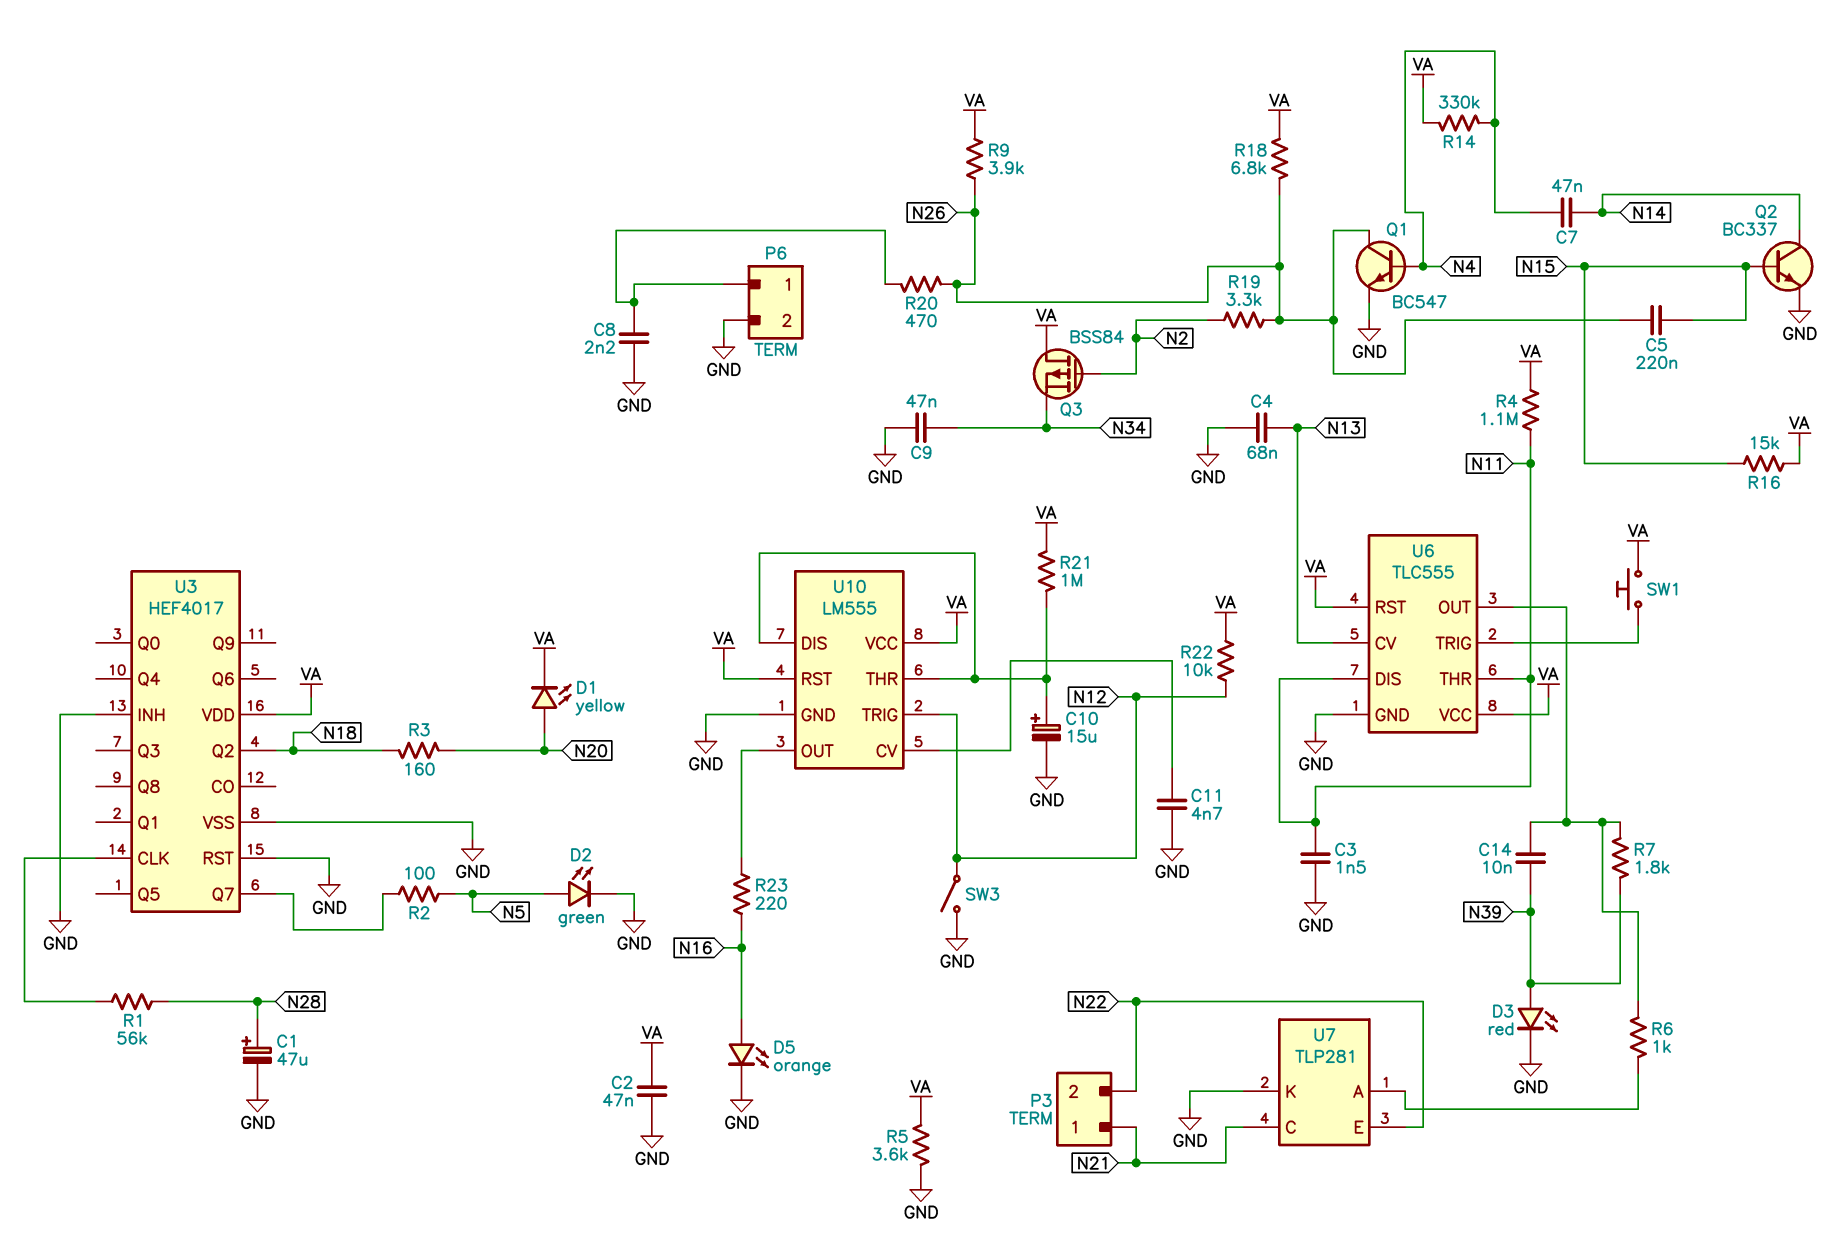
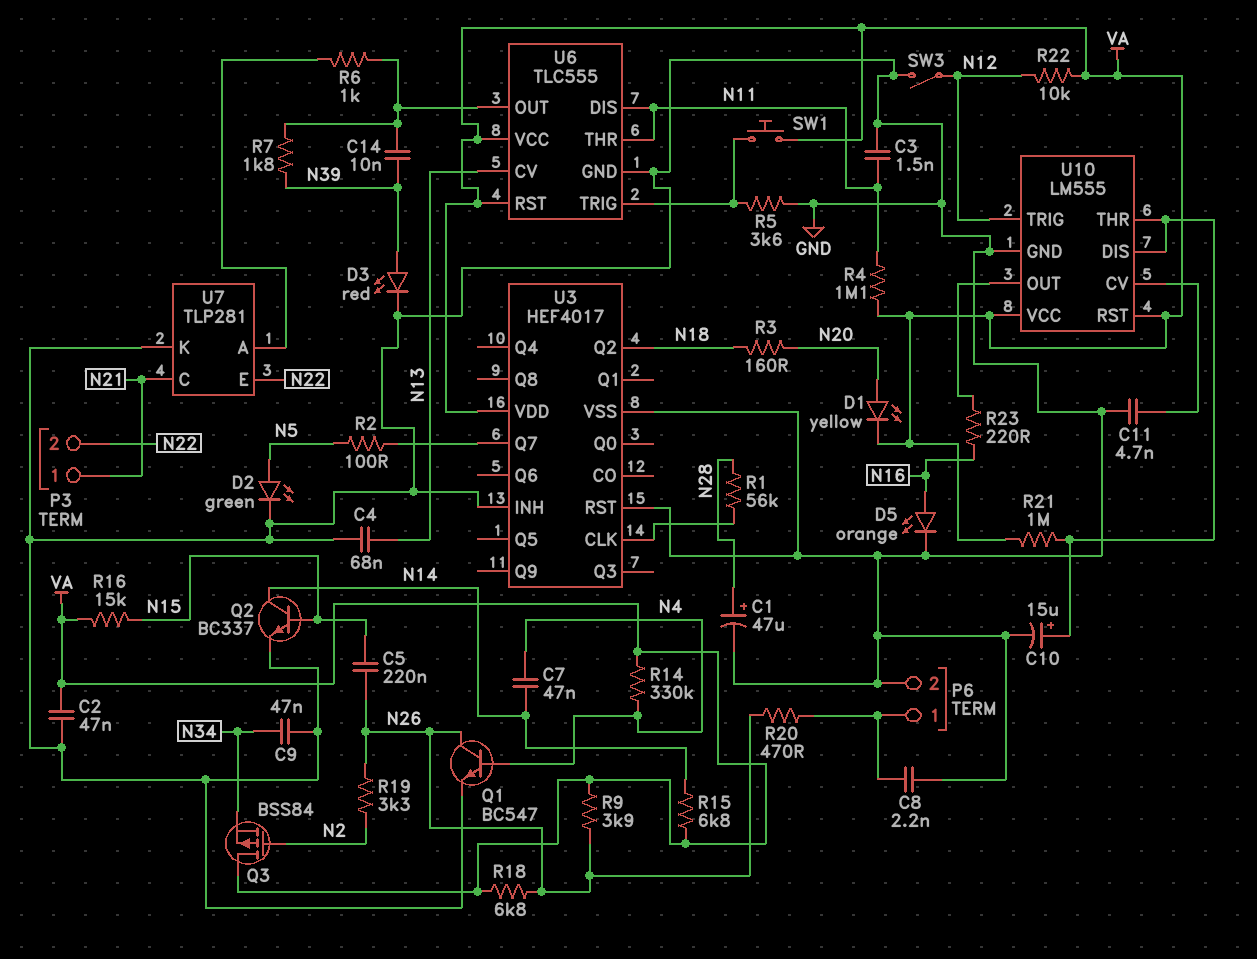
R5: 3.6k (GND, VA) -> 3.6k (GND, U6/TRIG)
R15: none -> 6.8k (N14, VA)

